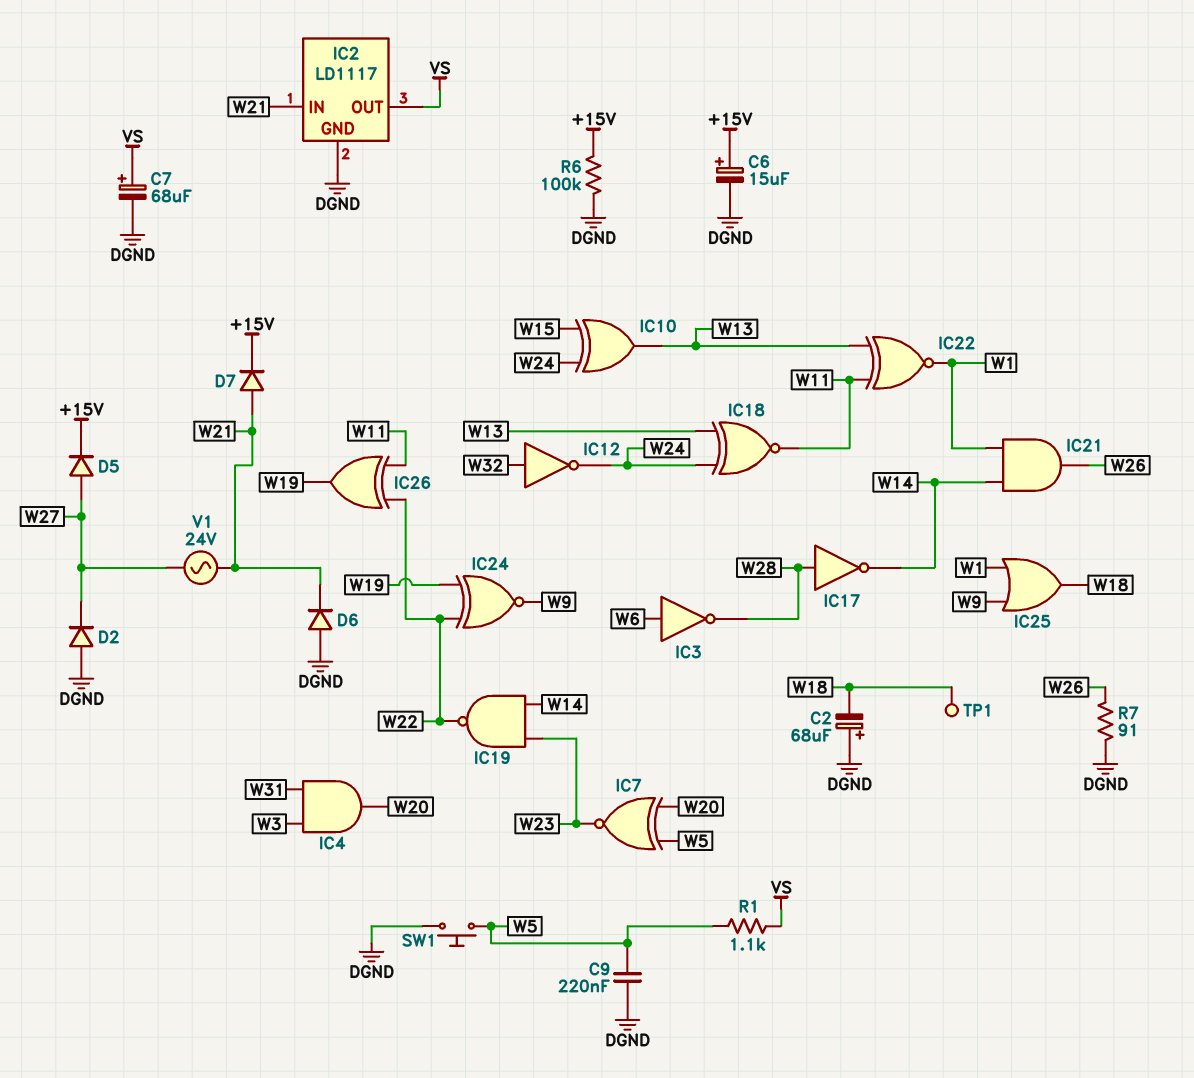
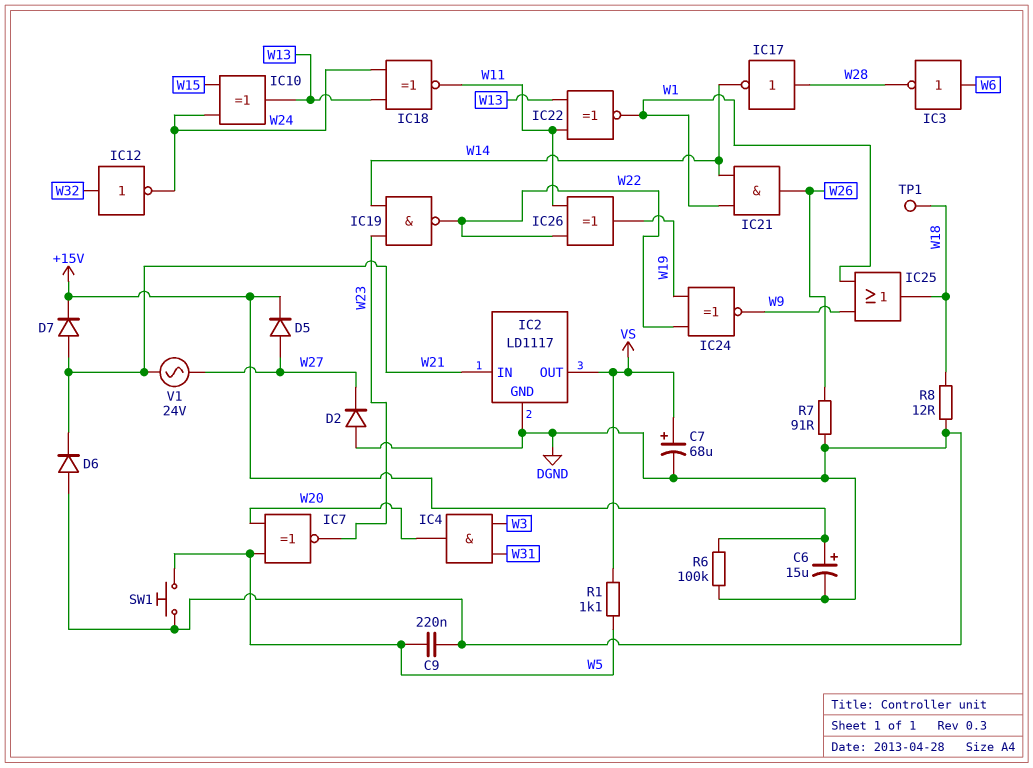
C2: 68uF (plus DGND, minus W18) -> none
R8: none -> 12 (DGND, W18)

